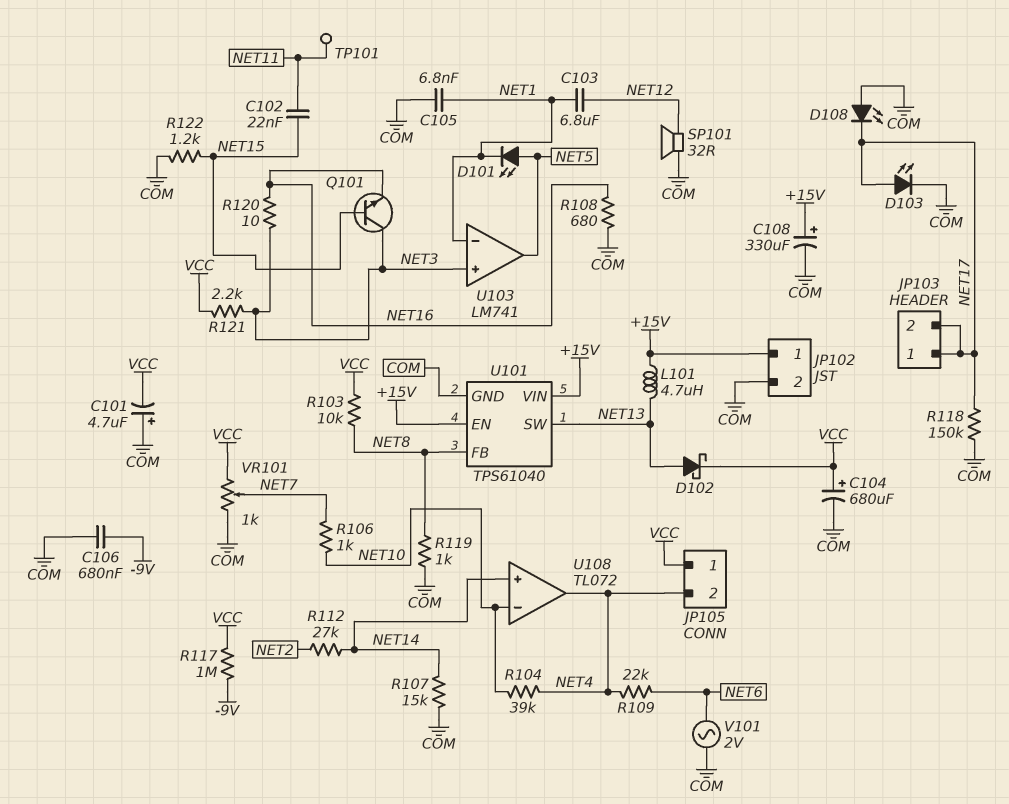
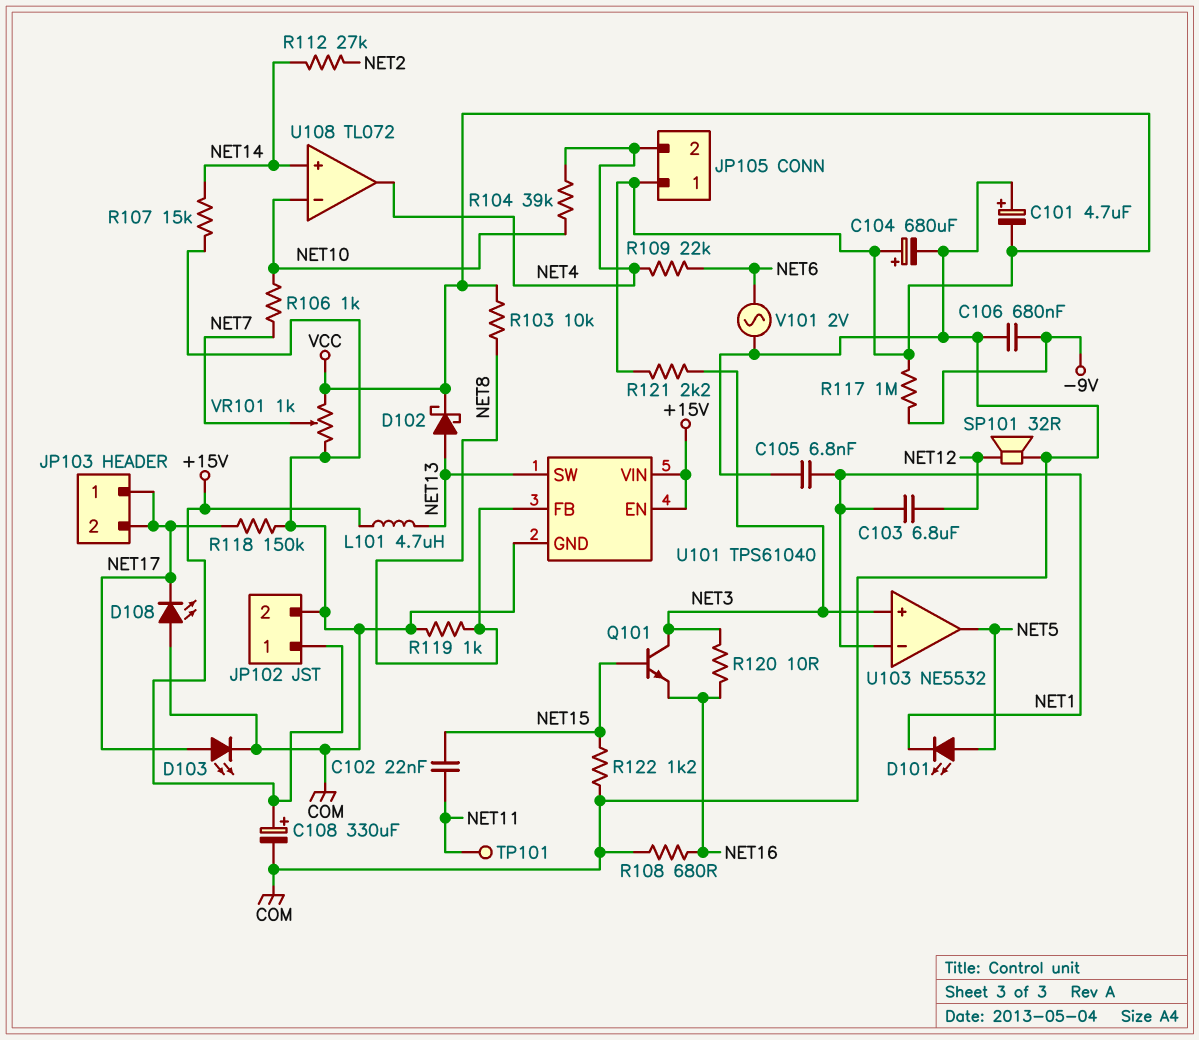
U103: LM741 -> NE5532

